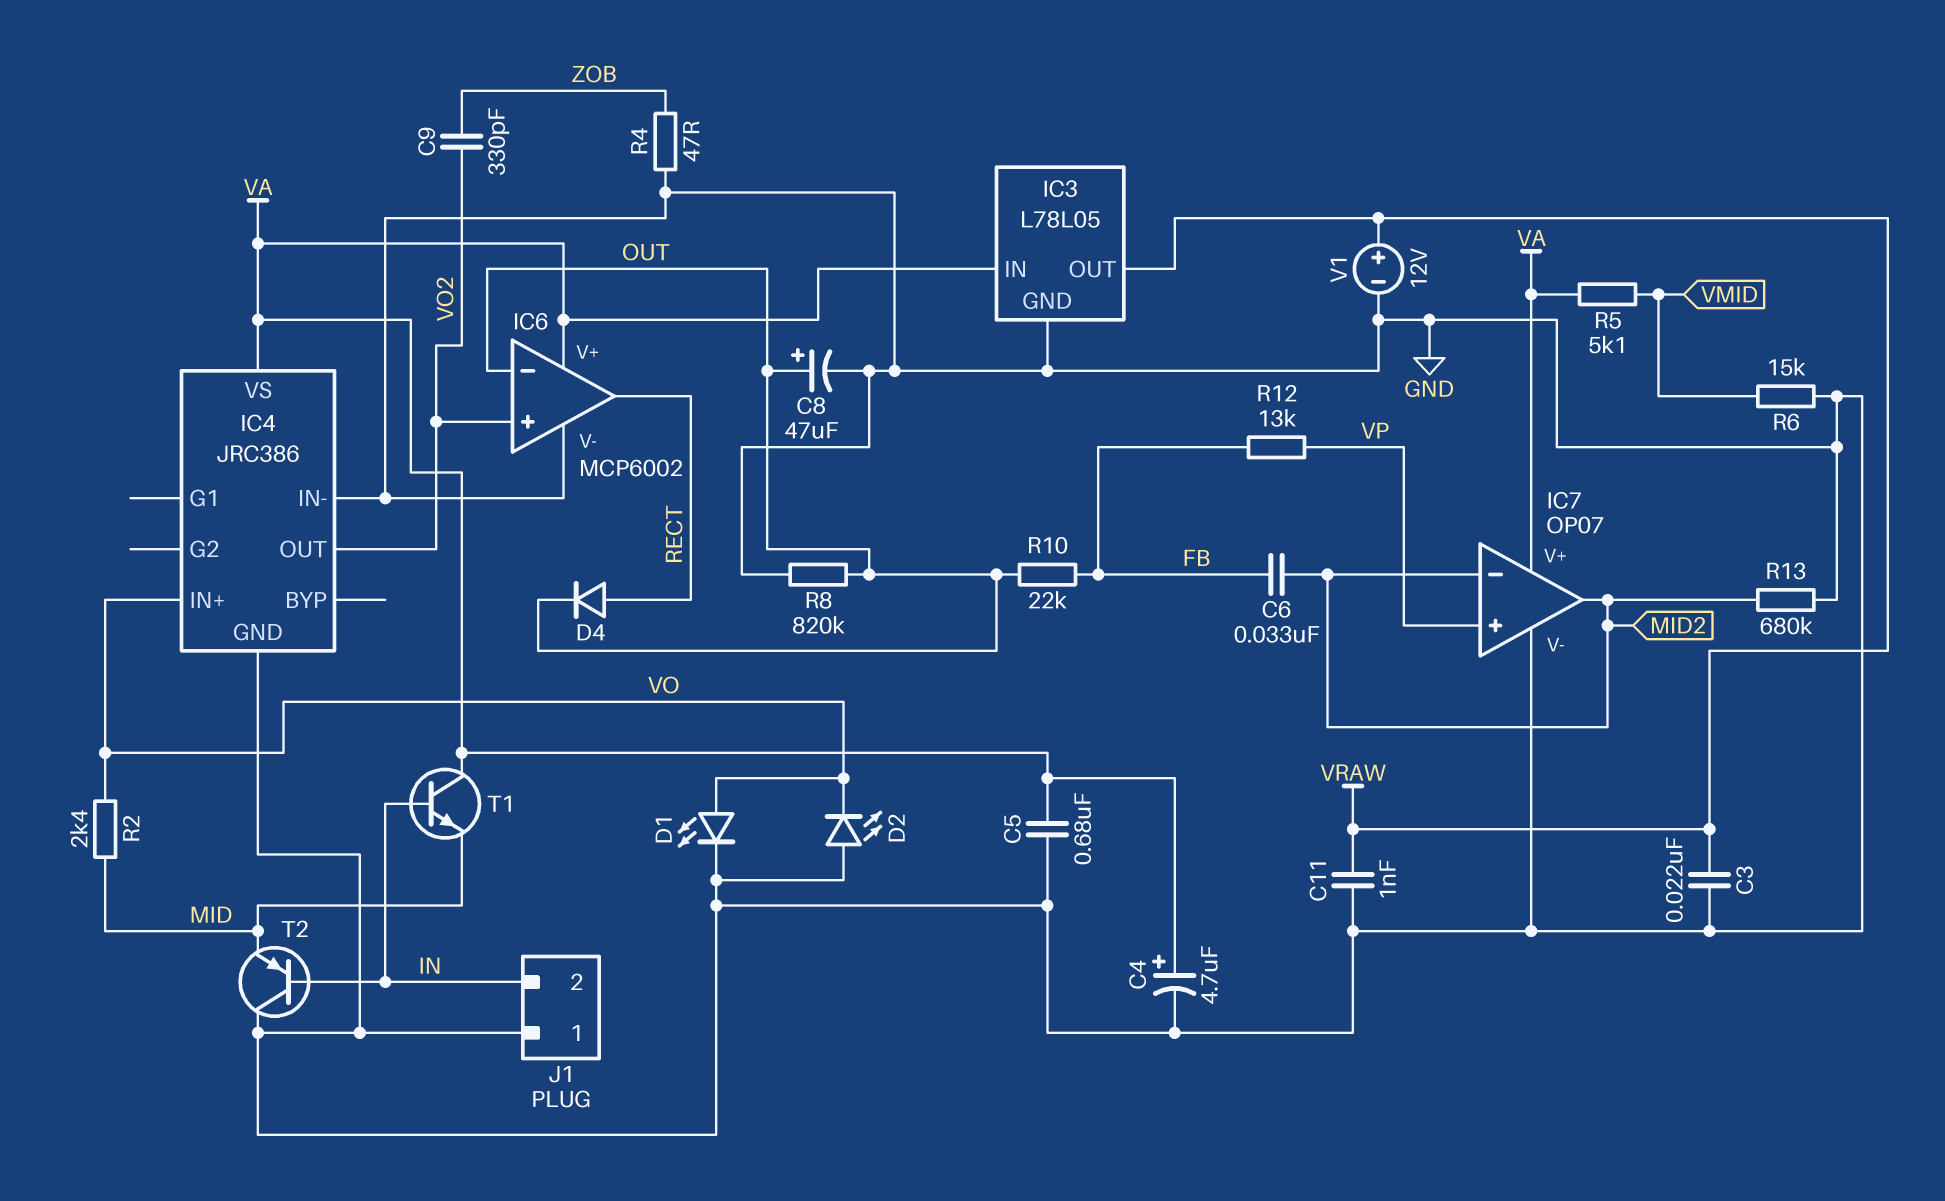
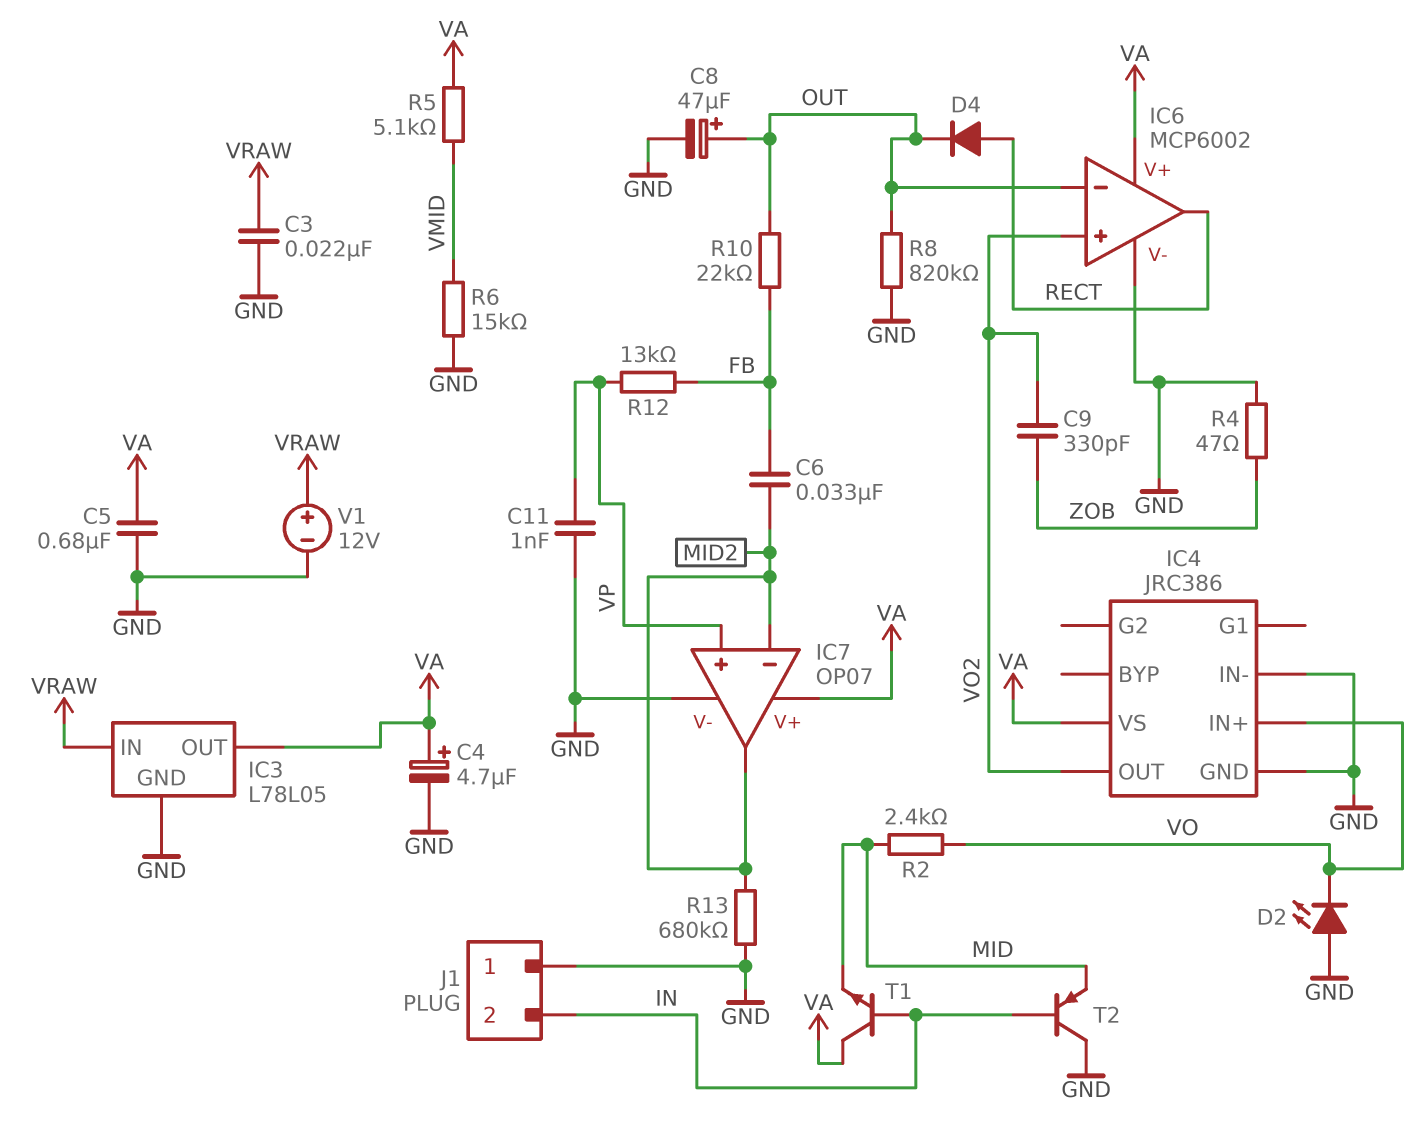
C11: 1nF (GND, VRAW) -> 1nF (GND, VP)
D1: LED (A VO, K GND) -> none
IC3 pin IN: VA -> VRAW
IC3 pin OUT: VRAW -> VA

